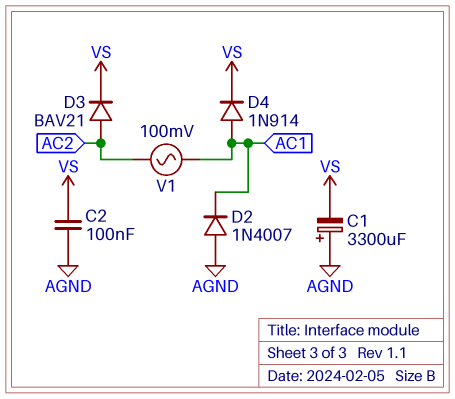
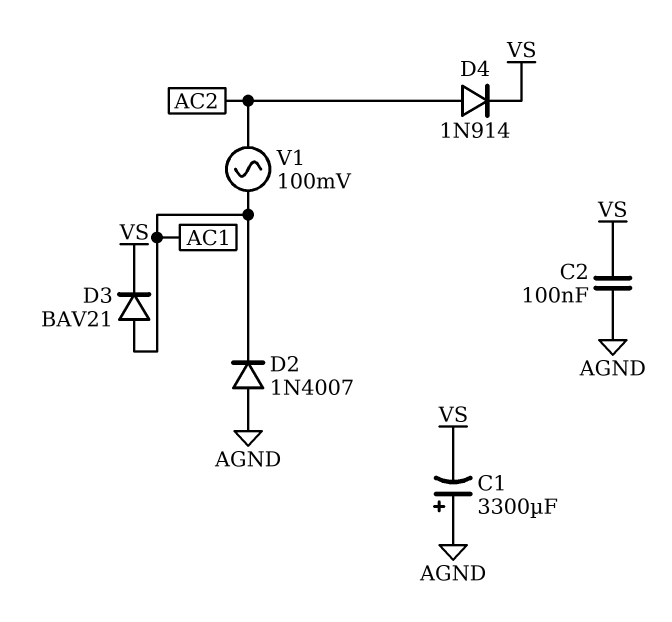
D3: diode BAV21 (A AC2, K VS) -> diode BAV21 (A AC1, K VS)
D4: diode 1N914 (A AC1, K VS) -> diode 1N914 (A AC2, K VS)

